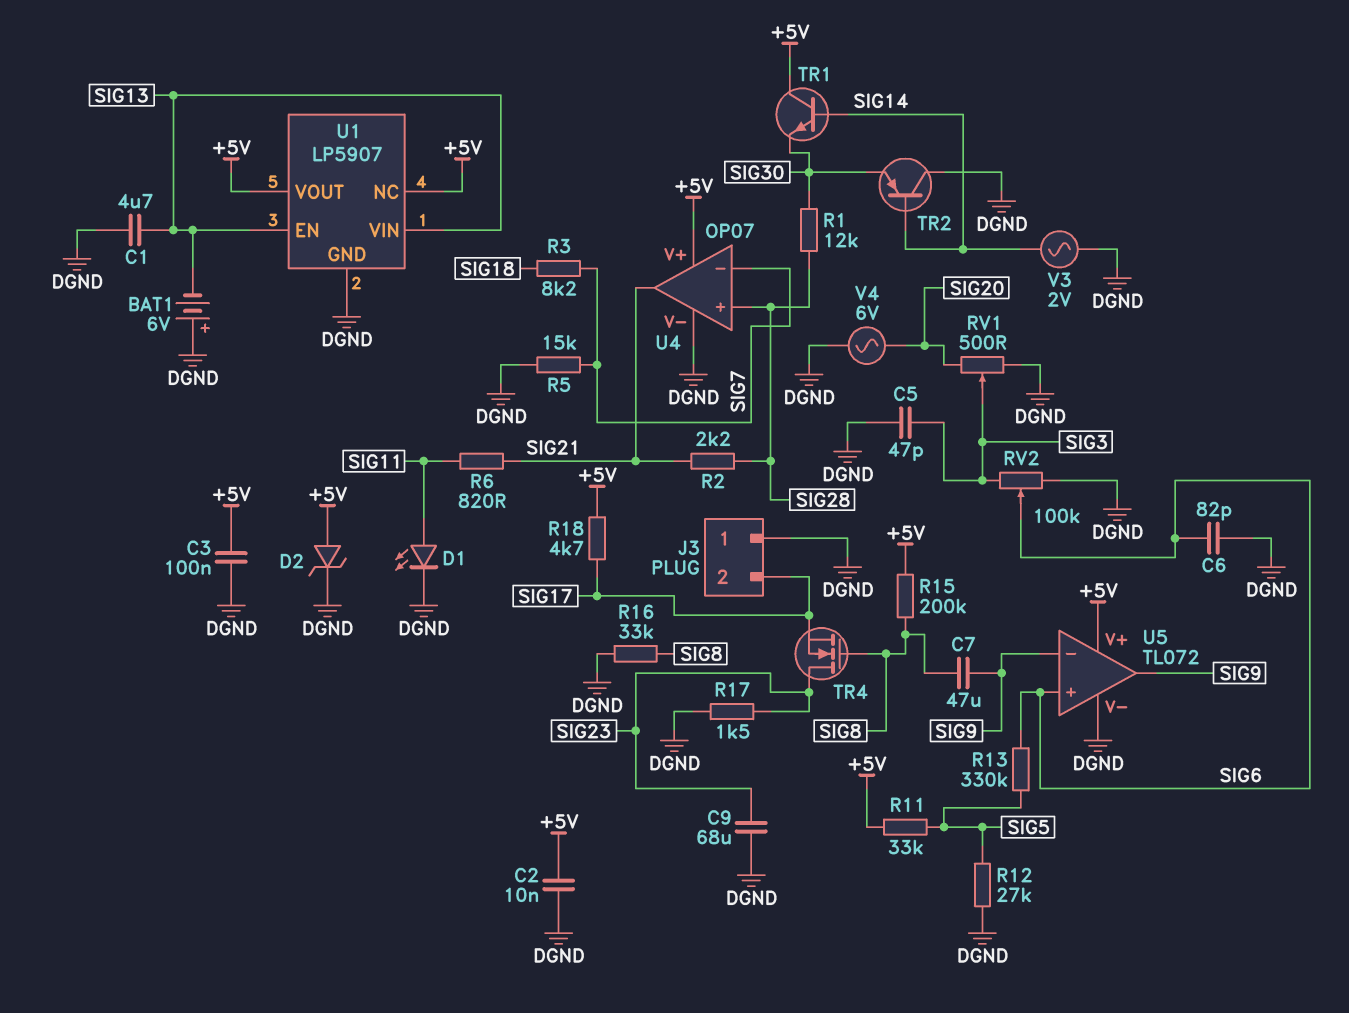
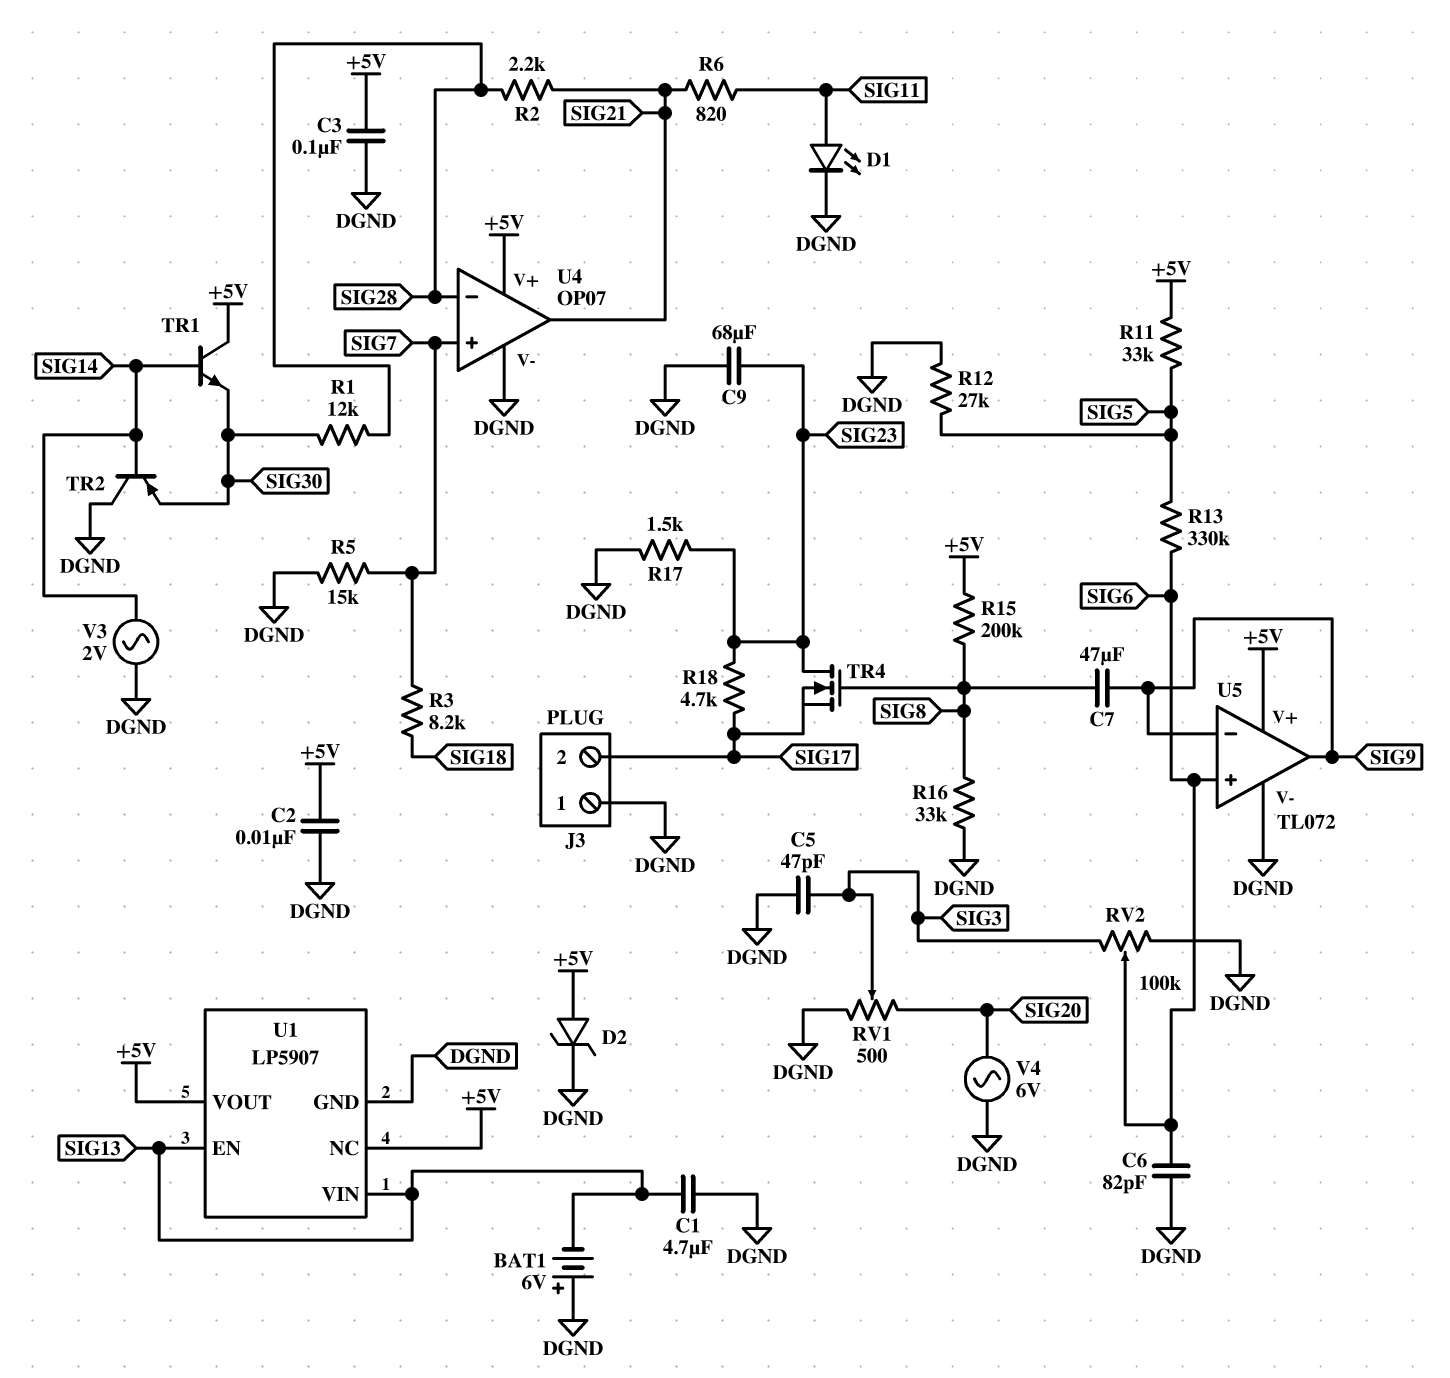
R18: 4.7k (+5V, SIG17) -> 4.7k (SIG17, SIG23)
U4 pin in+: SIG28 -> SIG7
U4 pin in-: SIG7 -> SIG28

